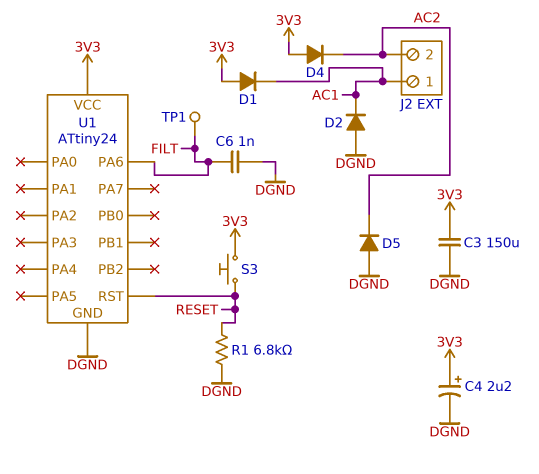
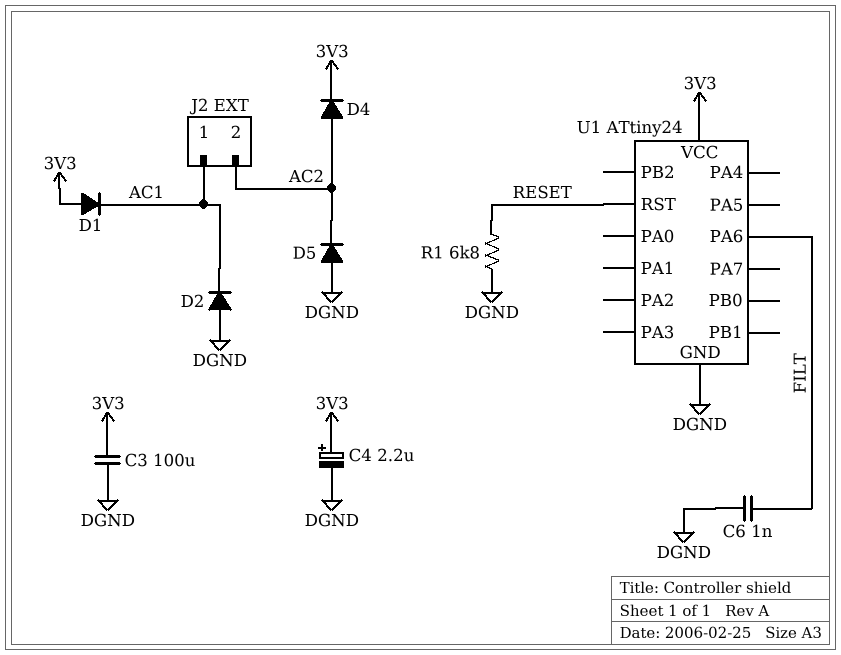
C3: 150uF (3V3, DGND) -> 100uF (3V3, DGND)
D4: diode (A 3V3, K AC2) -> diode (A AC2, K 3V3)
S3: button (3V3, RESET) -> none
TP1: test point (FILT) -> none

